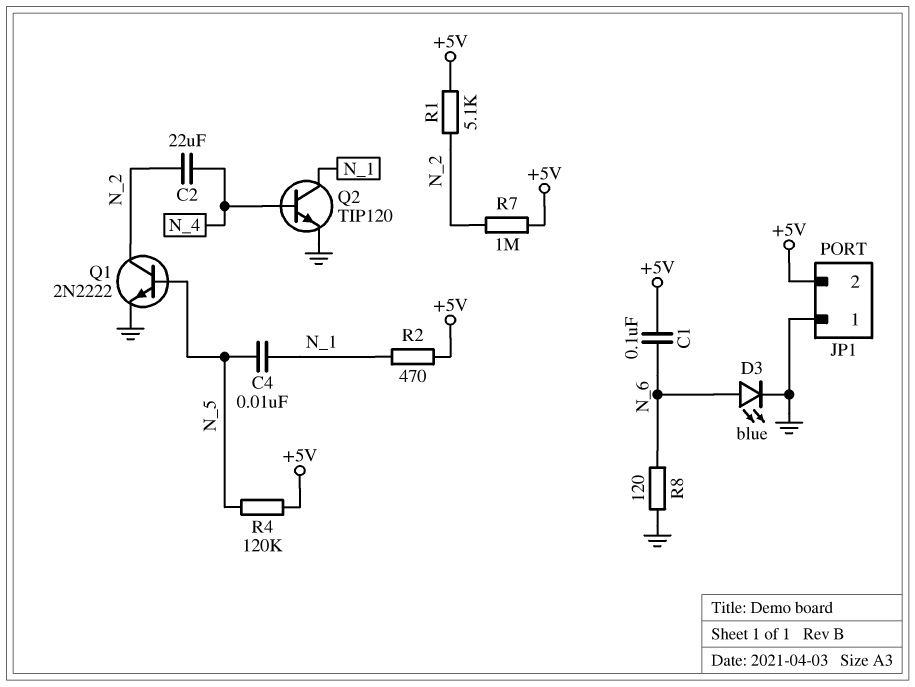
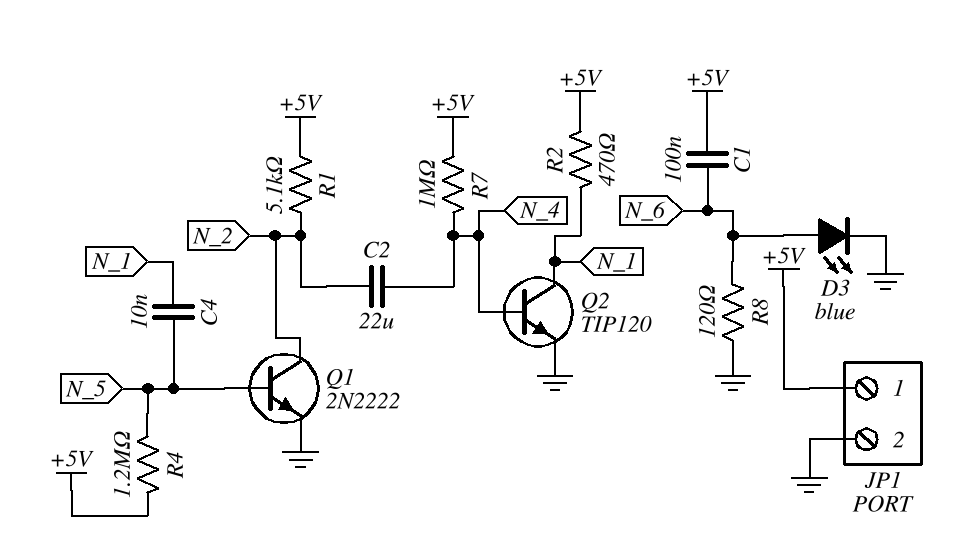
JP1 pin 1: GND -> +5V
JP1 pin 2: +5V -> GND
R4: 120k (+5V, N_5) -> 1.2M (+5V, N_5)
R7: 1M (+5V, N_2) -> 1M (+5V, N_4)

